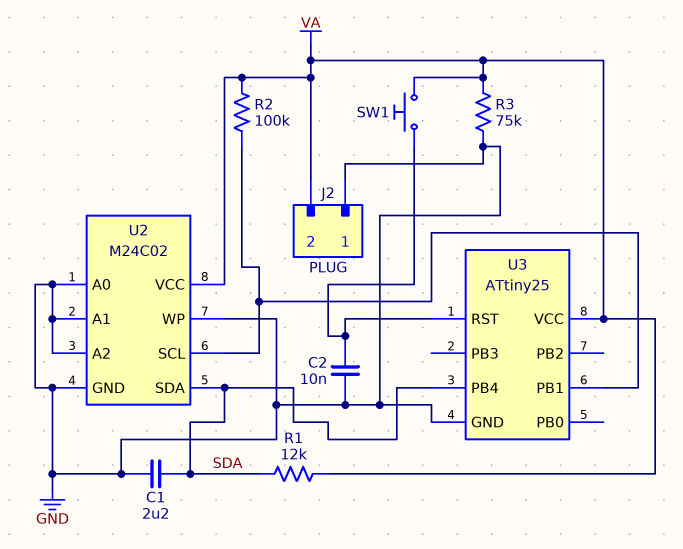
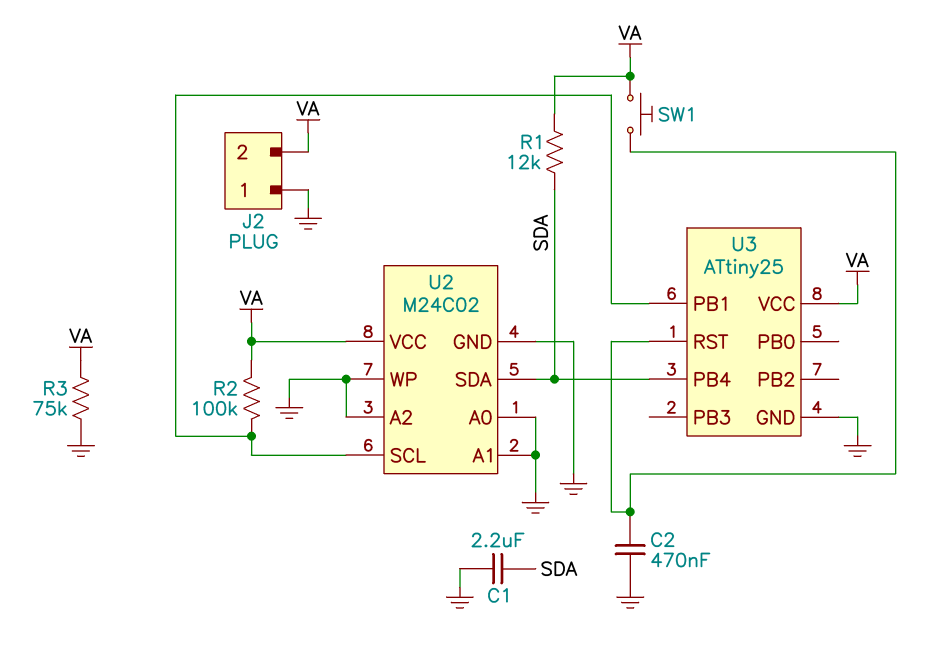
C2: 10nF (GND, U3/RST) -> 470nF (GND, U3/RST)

